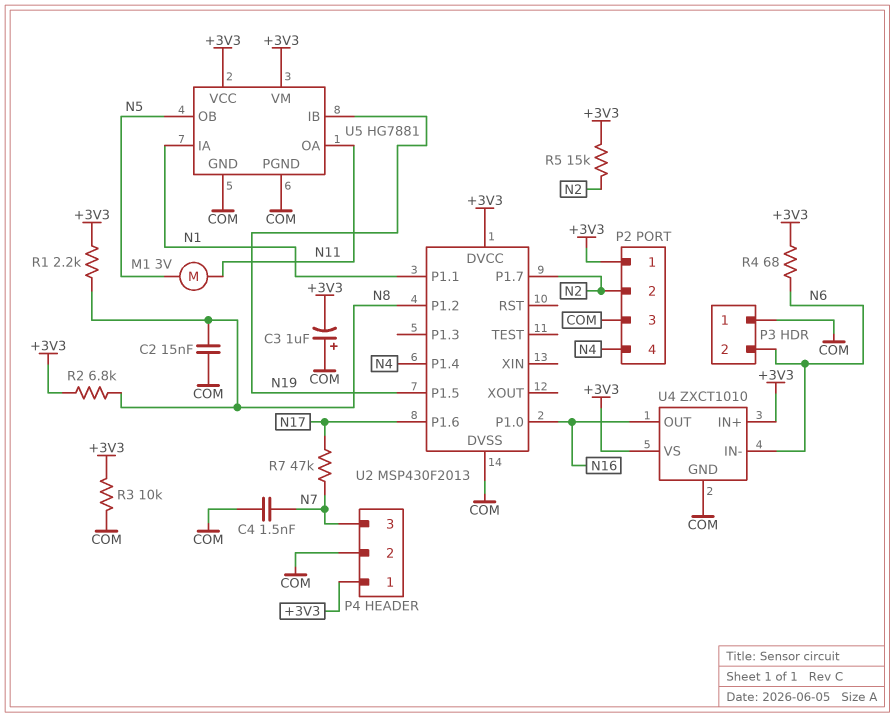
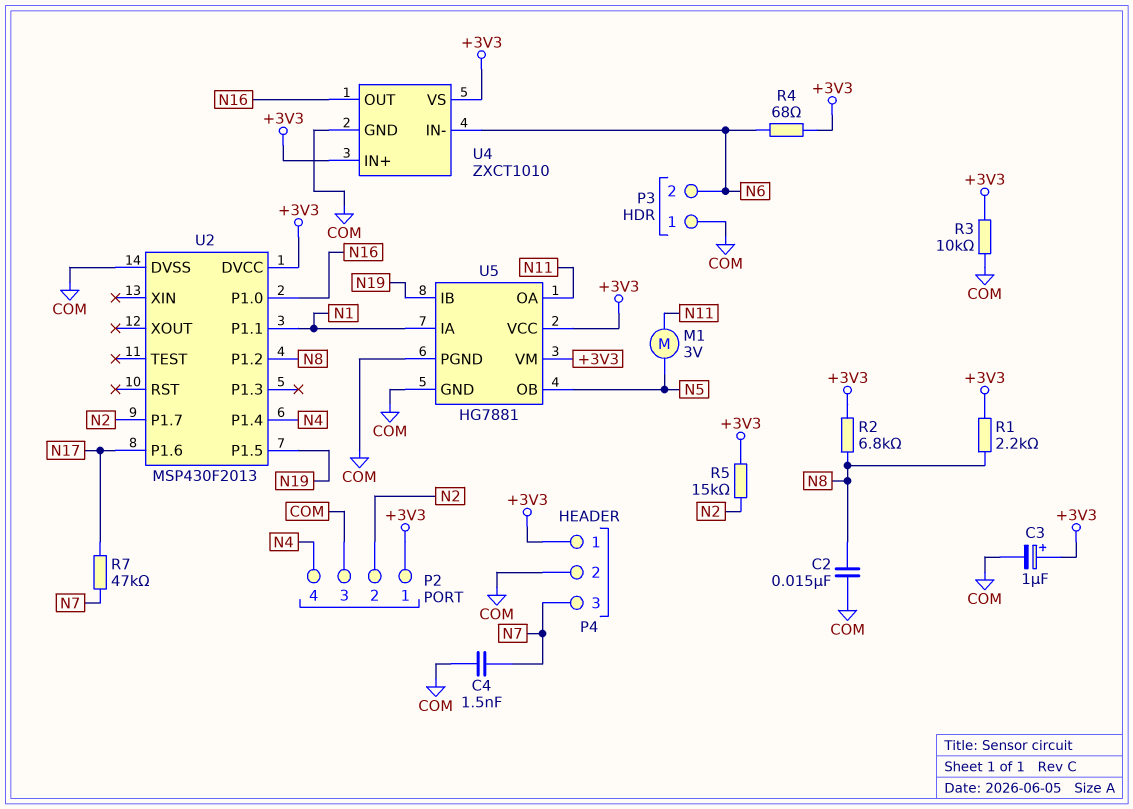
C3: 1uF (plus COM, minus +3V3) -> 1uF (plus +3V3, minus COM)

